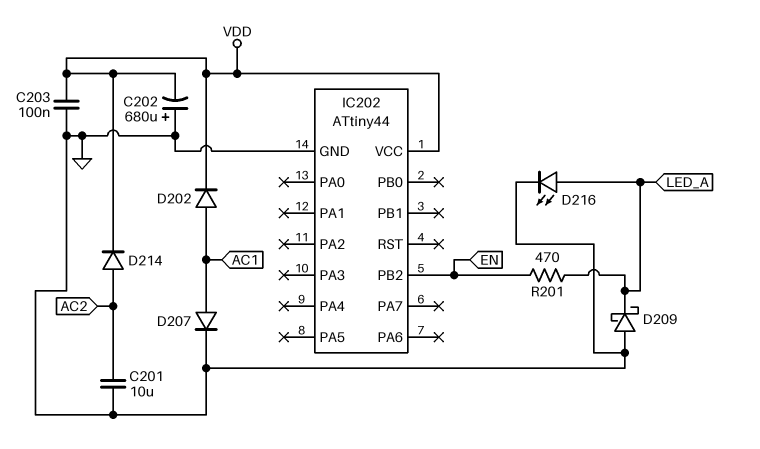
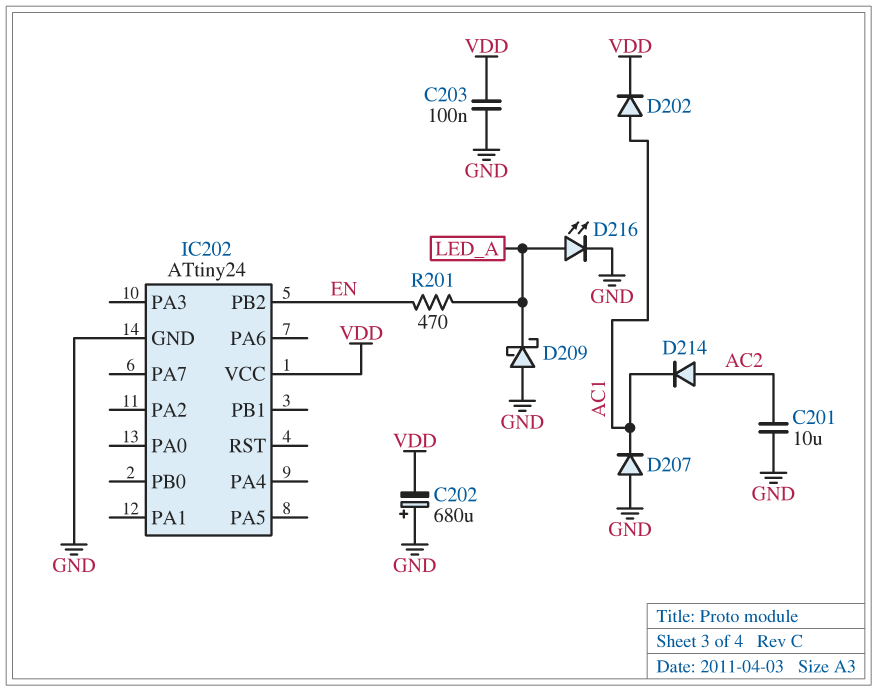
D207: diode (A AC1, K GND) -> diode (A GND, K AC1)
D214: diode (A AC2, K VDD) -> diode (A AC2, K AC1)
IC202: ATtiny44 -> ATtiny24

